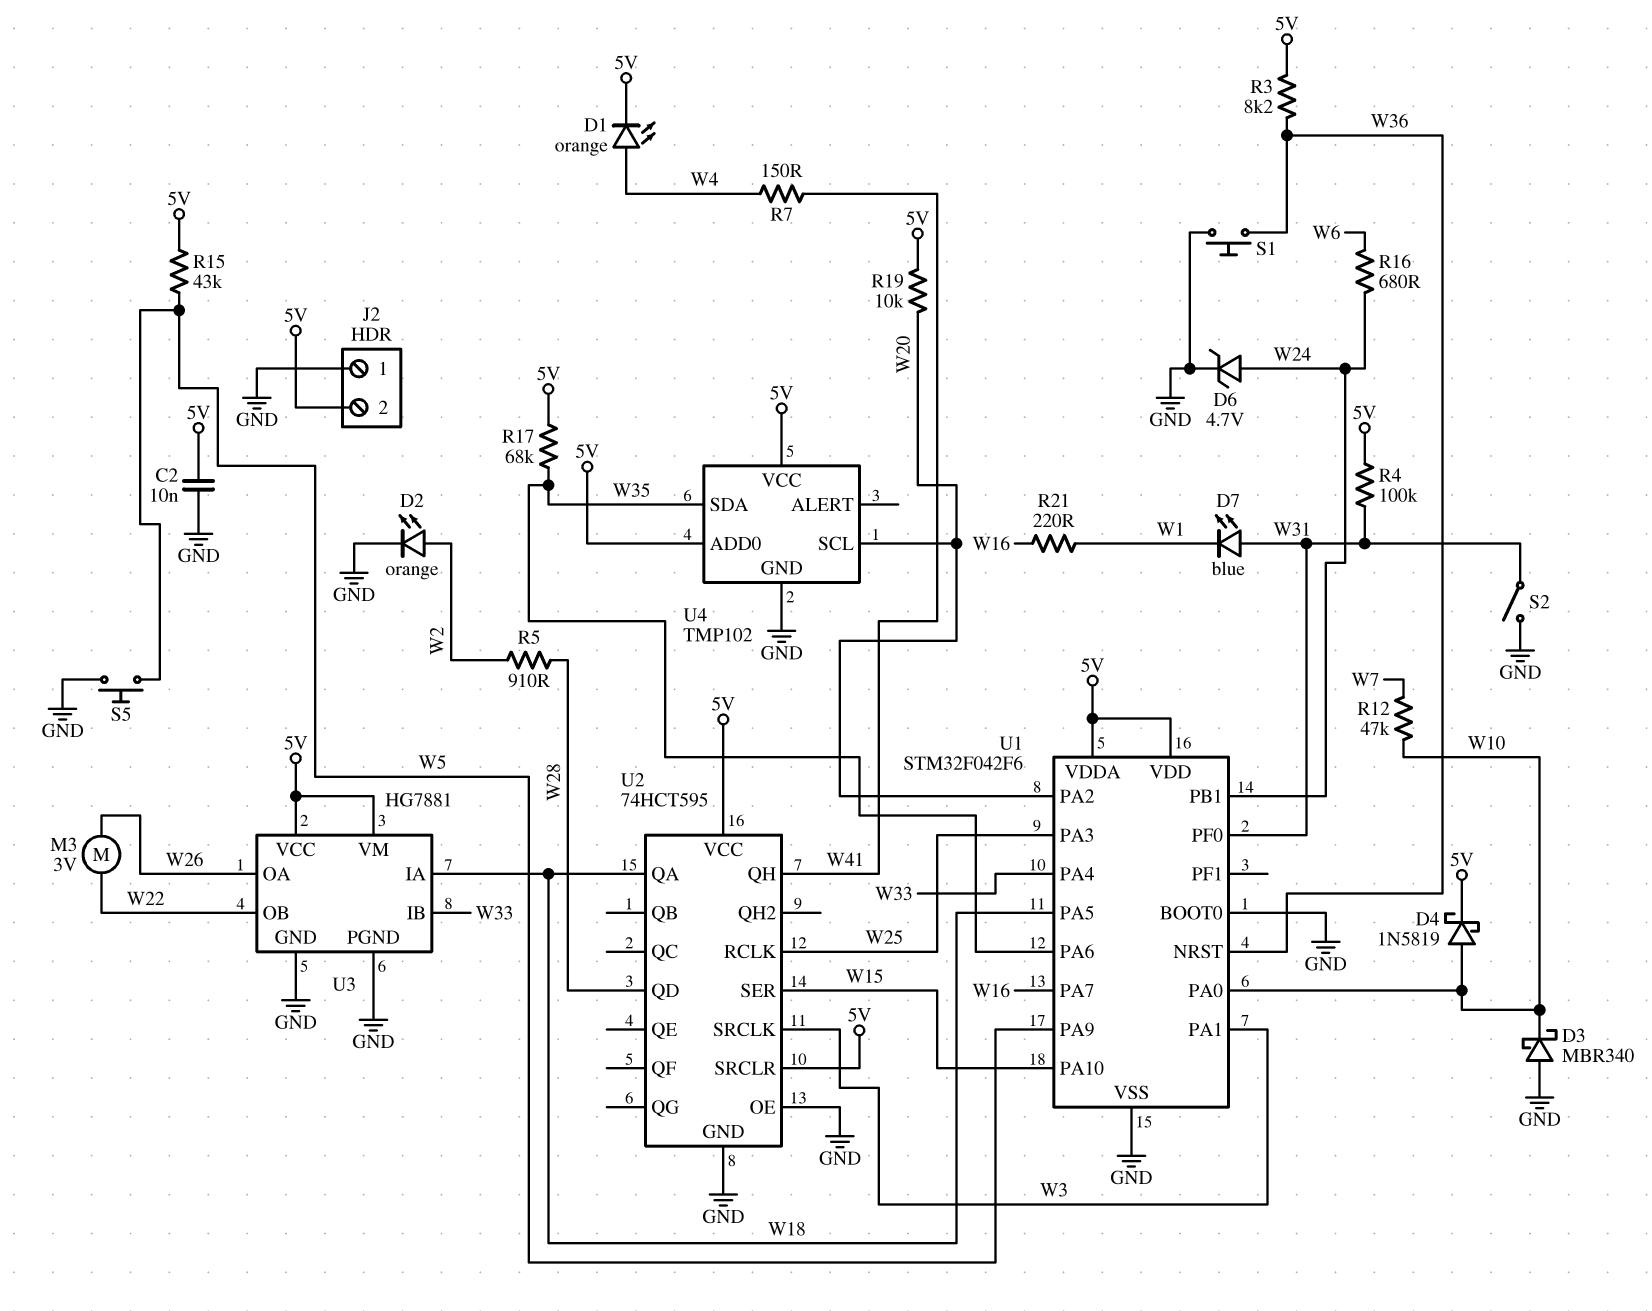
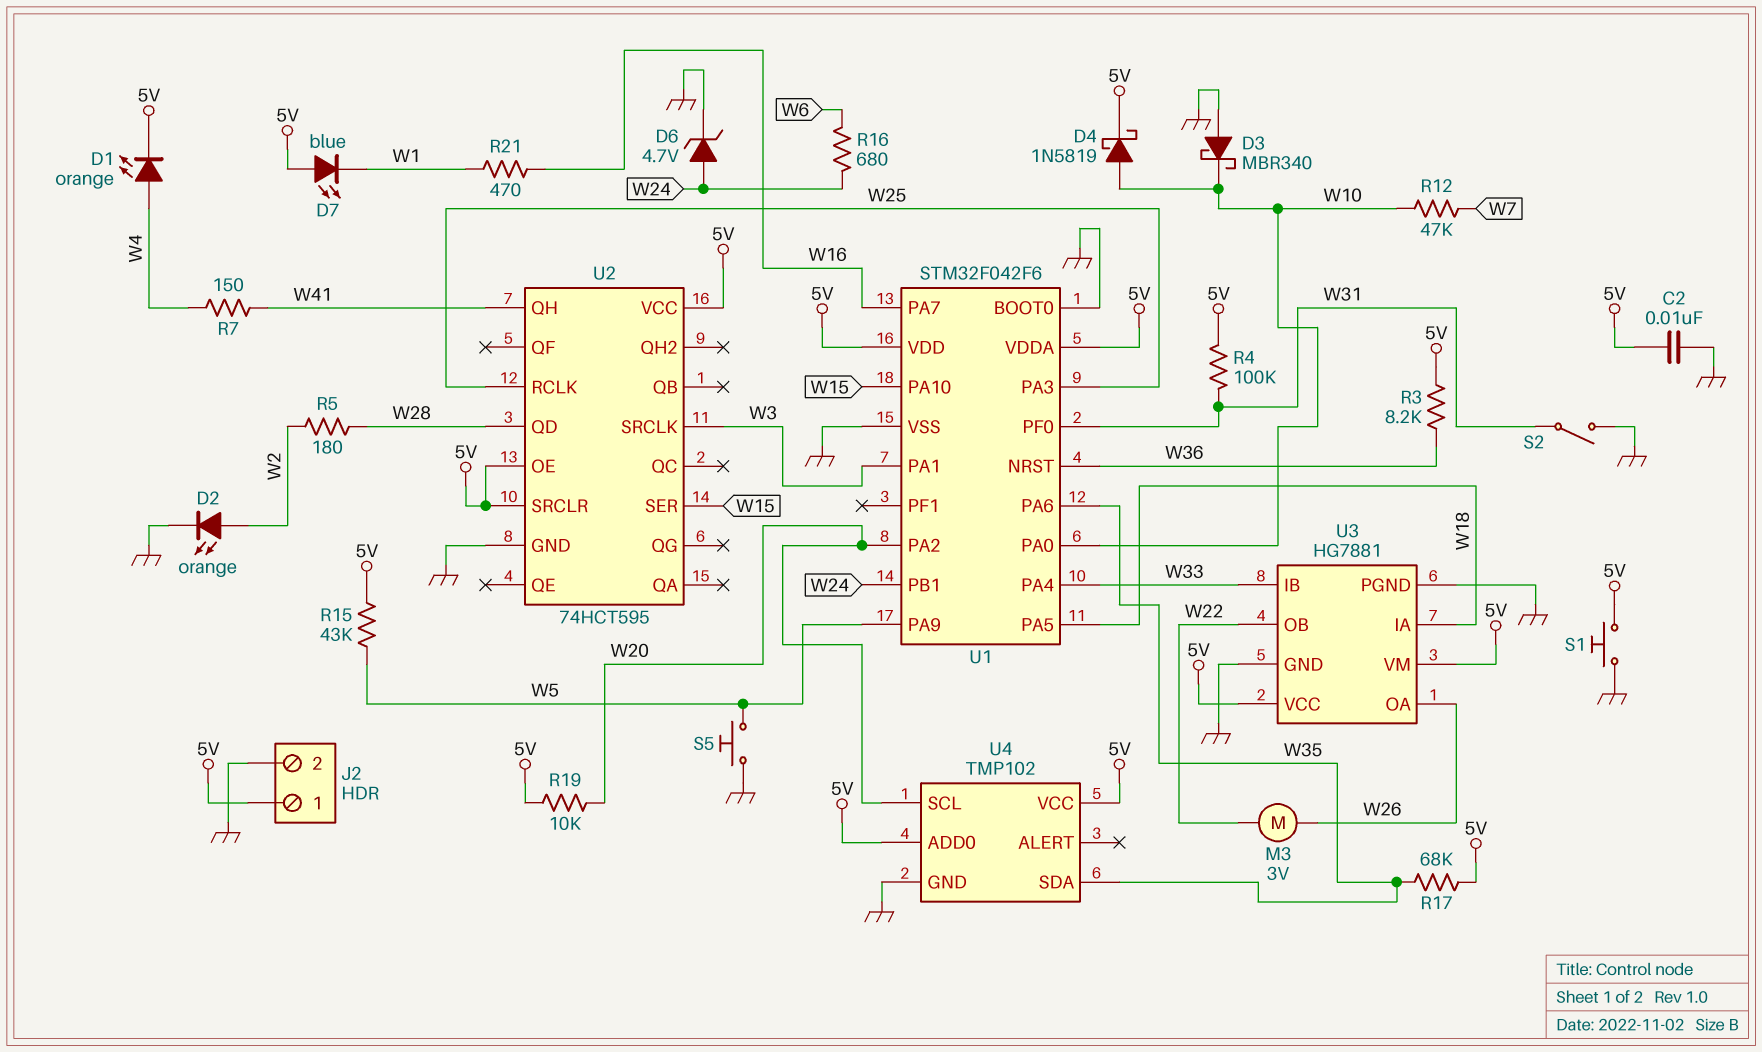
D7: LED blue (A W31, K W1) -> LED blue (A 5V, K W1)
J2 pin 1: GND -> 5V
J2 pin 2: 5V -> GND
R5: 910 (W2, W28) -> 180 (W2, W28)
R21: 220 (W1, W16) -> 470 (W1, W16)
S1: button (GND, W36) -> button (5V, GND)
U2 pin OE: GND -> 5V
U2 pin QA: W18 -> none

